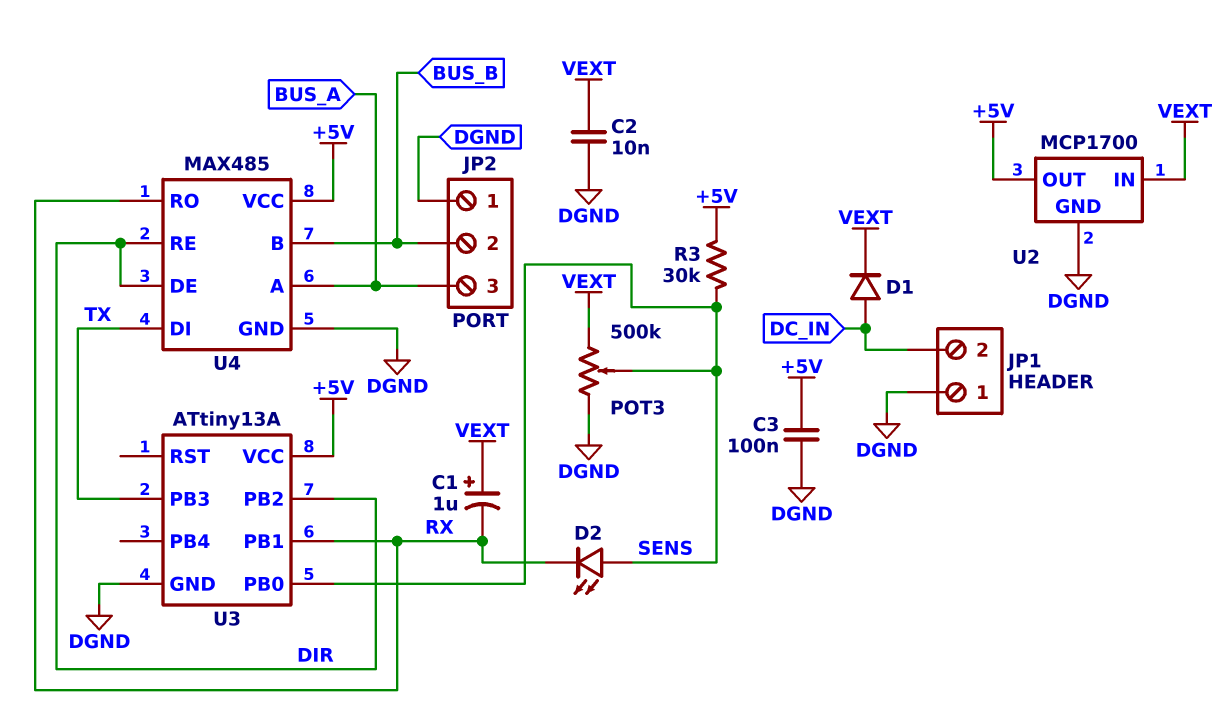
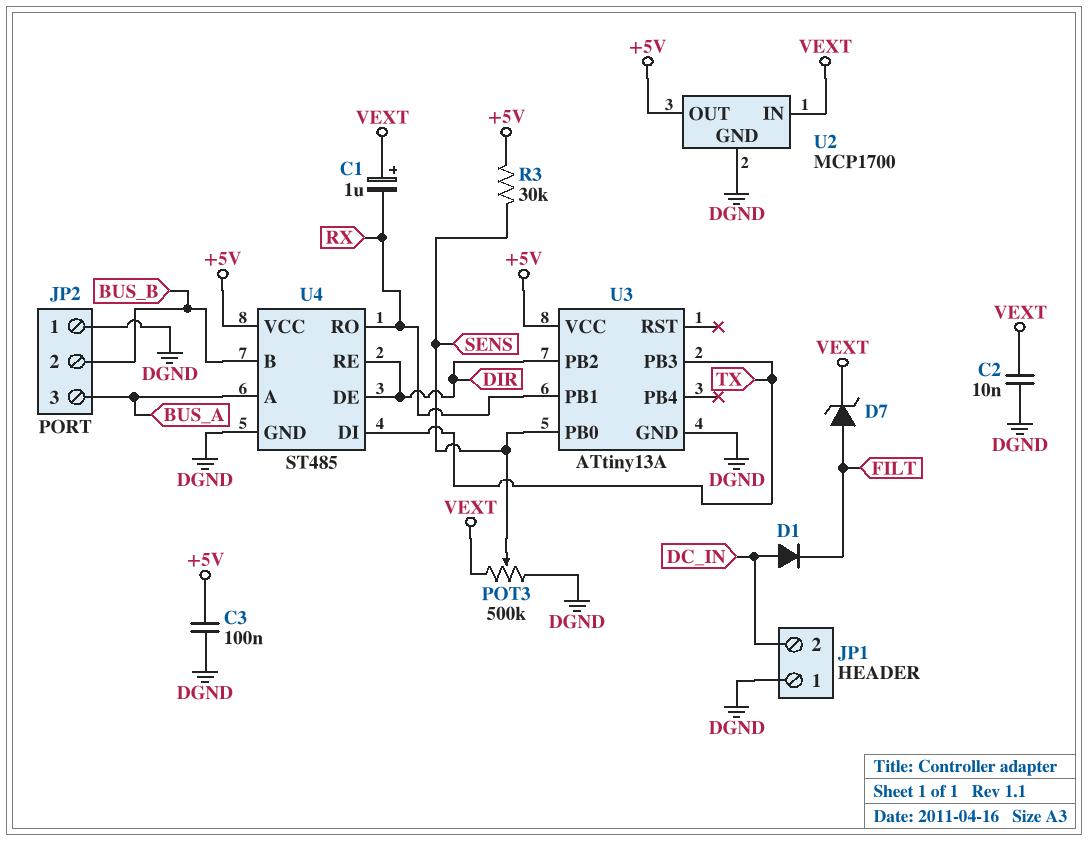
D1: diode (A DC_IN, K VEXT) -> diode (A DC_IN, K FILT)
D2: LED (A SENS, K RX) -> none
D7: none -> zener (A FILT, K VEXT)
U4: MAX485 -> ST485

